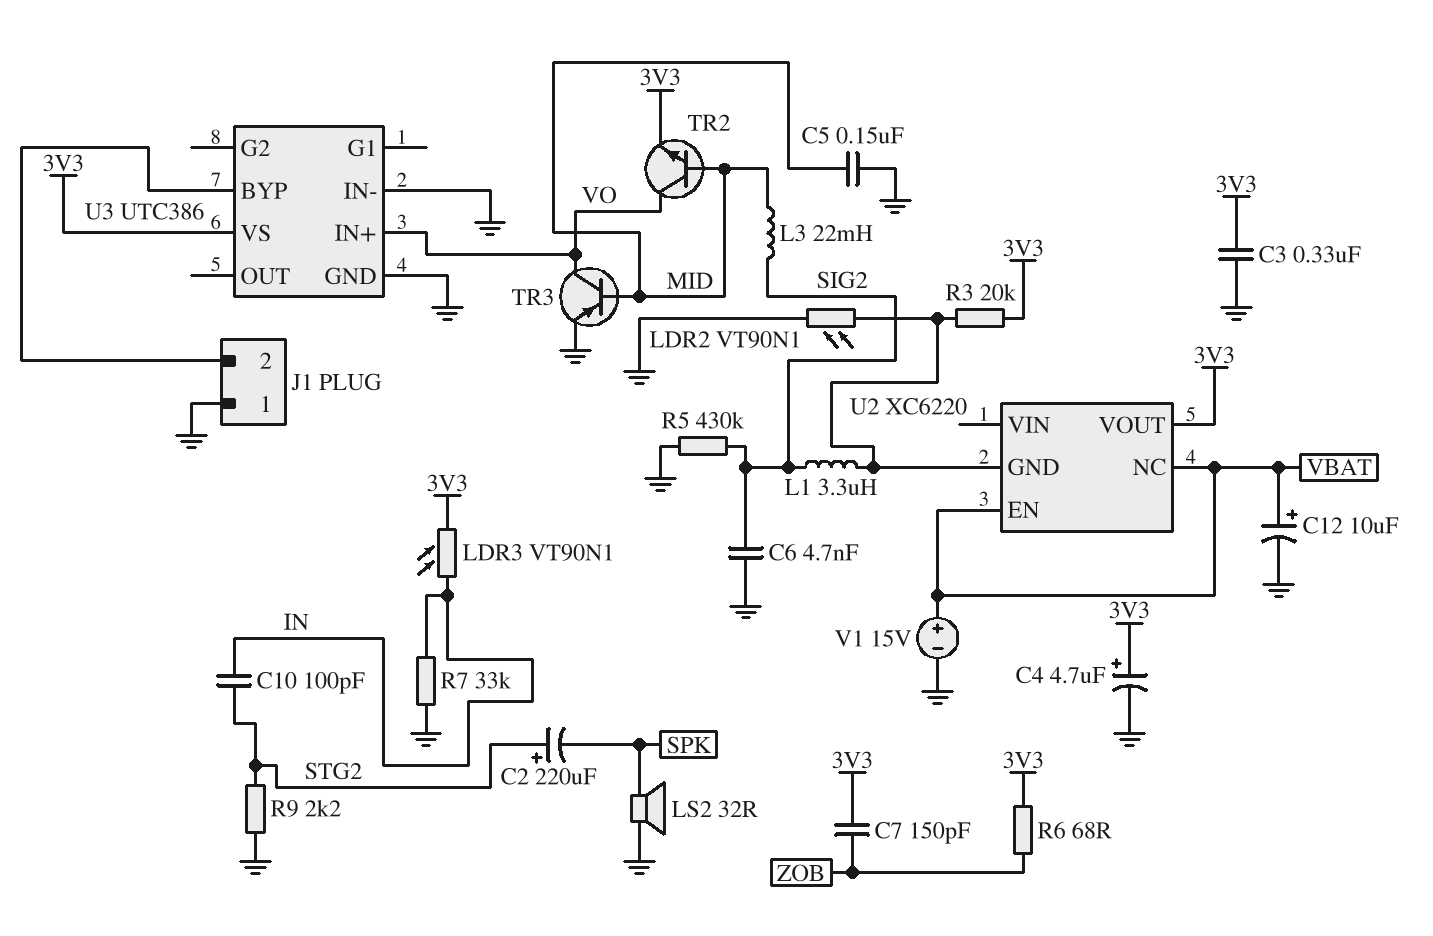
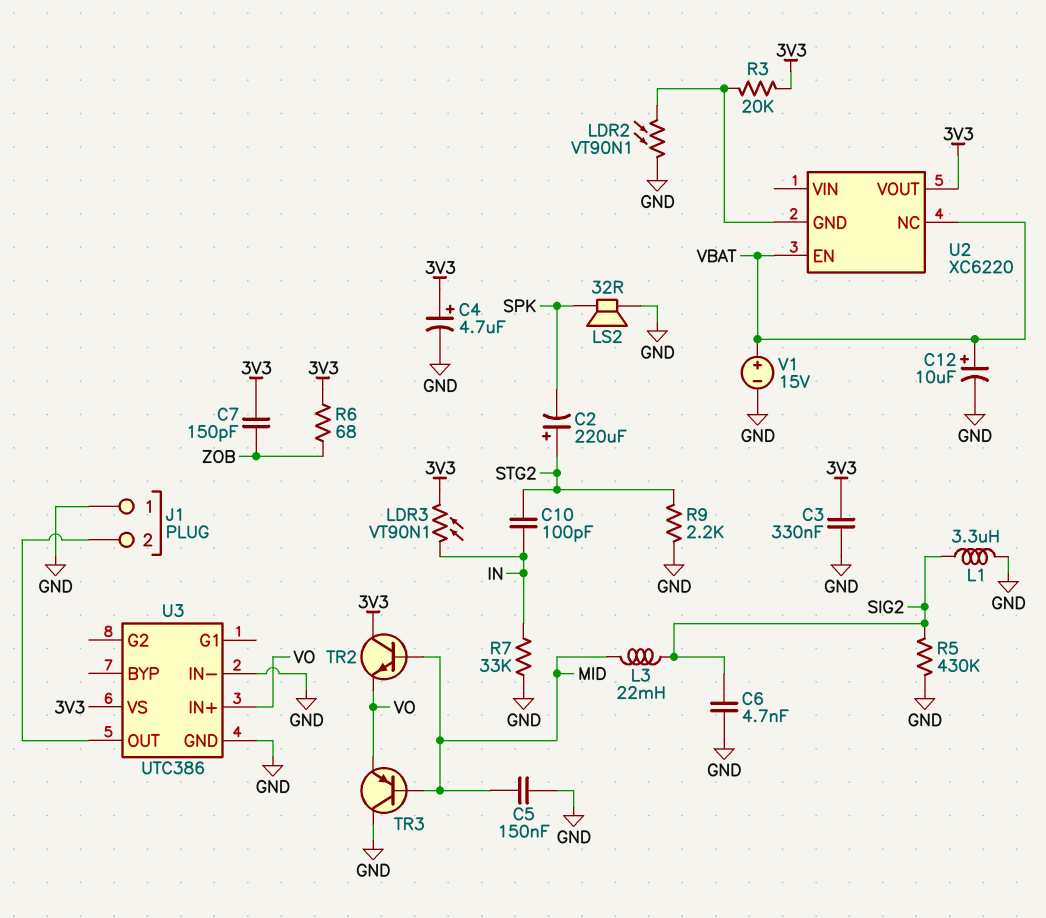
L1: 3.3uH (SIG2, U2/GND) -> 3.3uH (GND, SIG2)
TR2: NPN (B MID, C VO, E 3V3) -> NPN (B MID, C 3V3, E VO)
TR3: PNP (B MID, C VO, E GND) -> PNP (B MID, C GND, E VO)
U3 pin BYP: J1/2 -> none
U3 pin OUT: none -> J1/2

